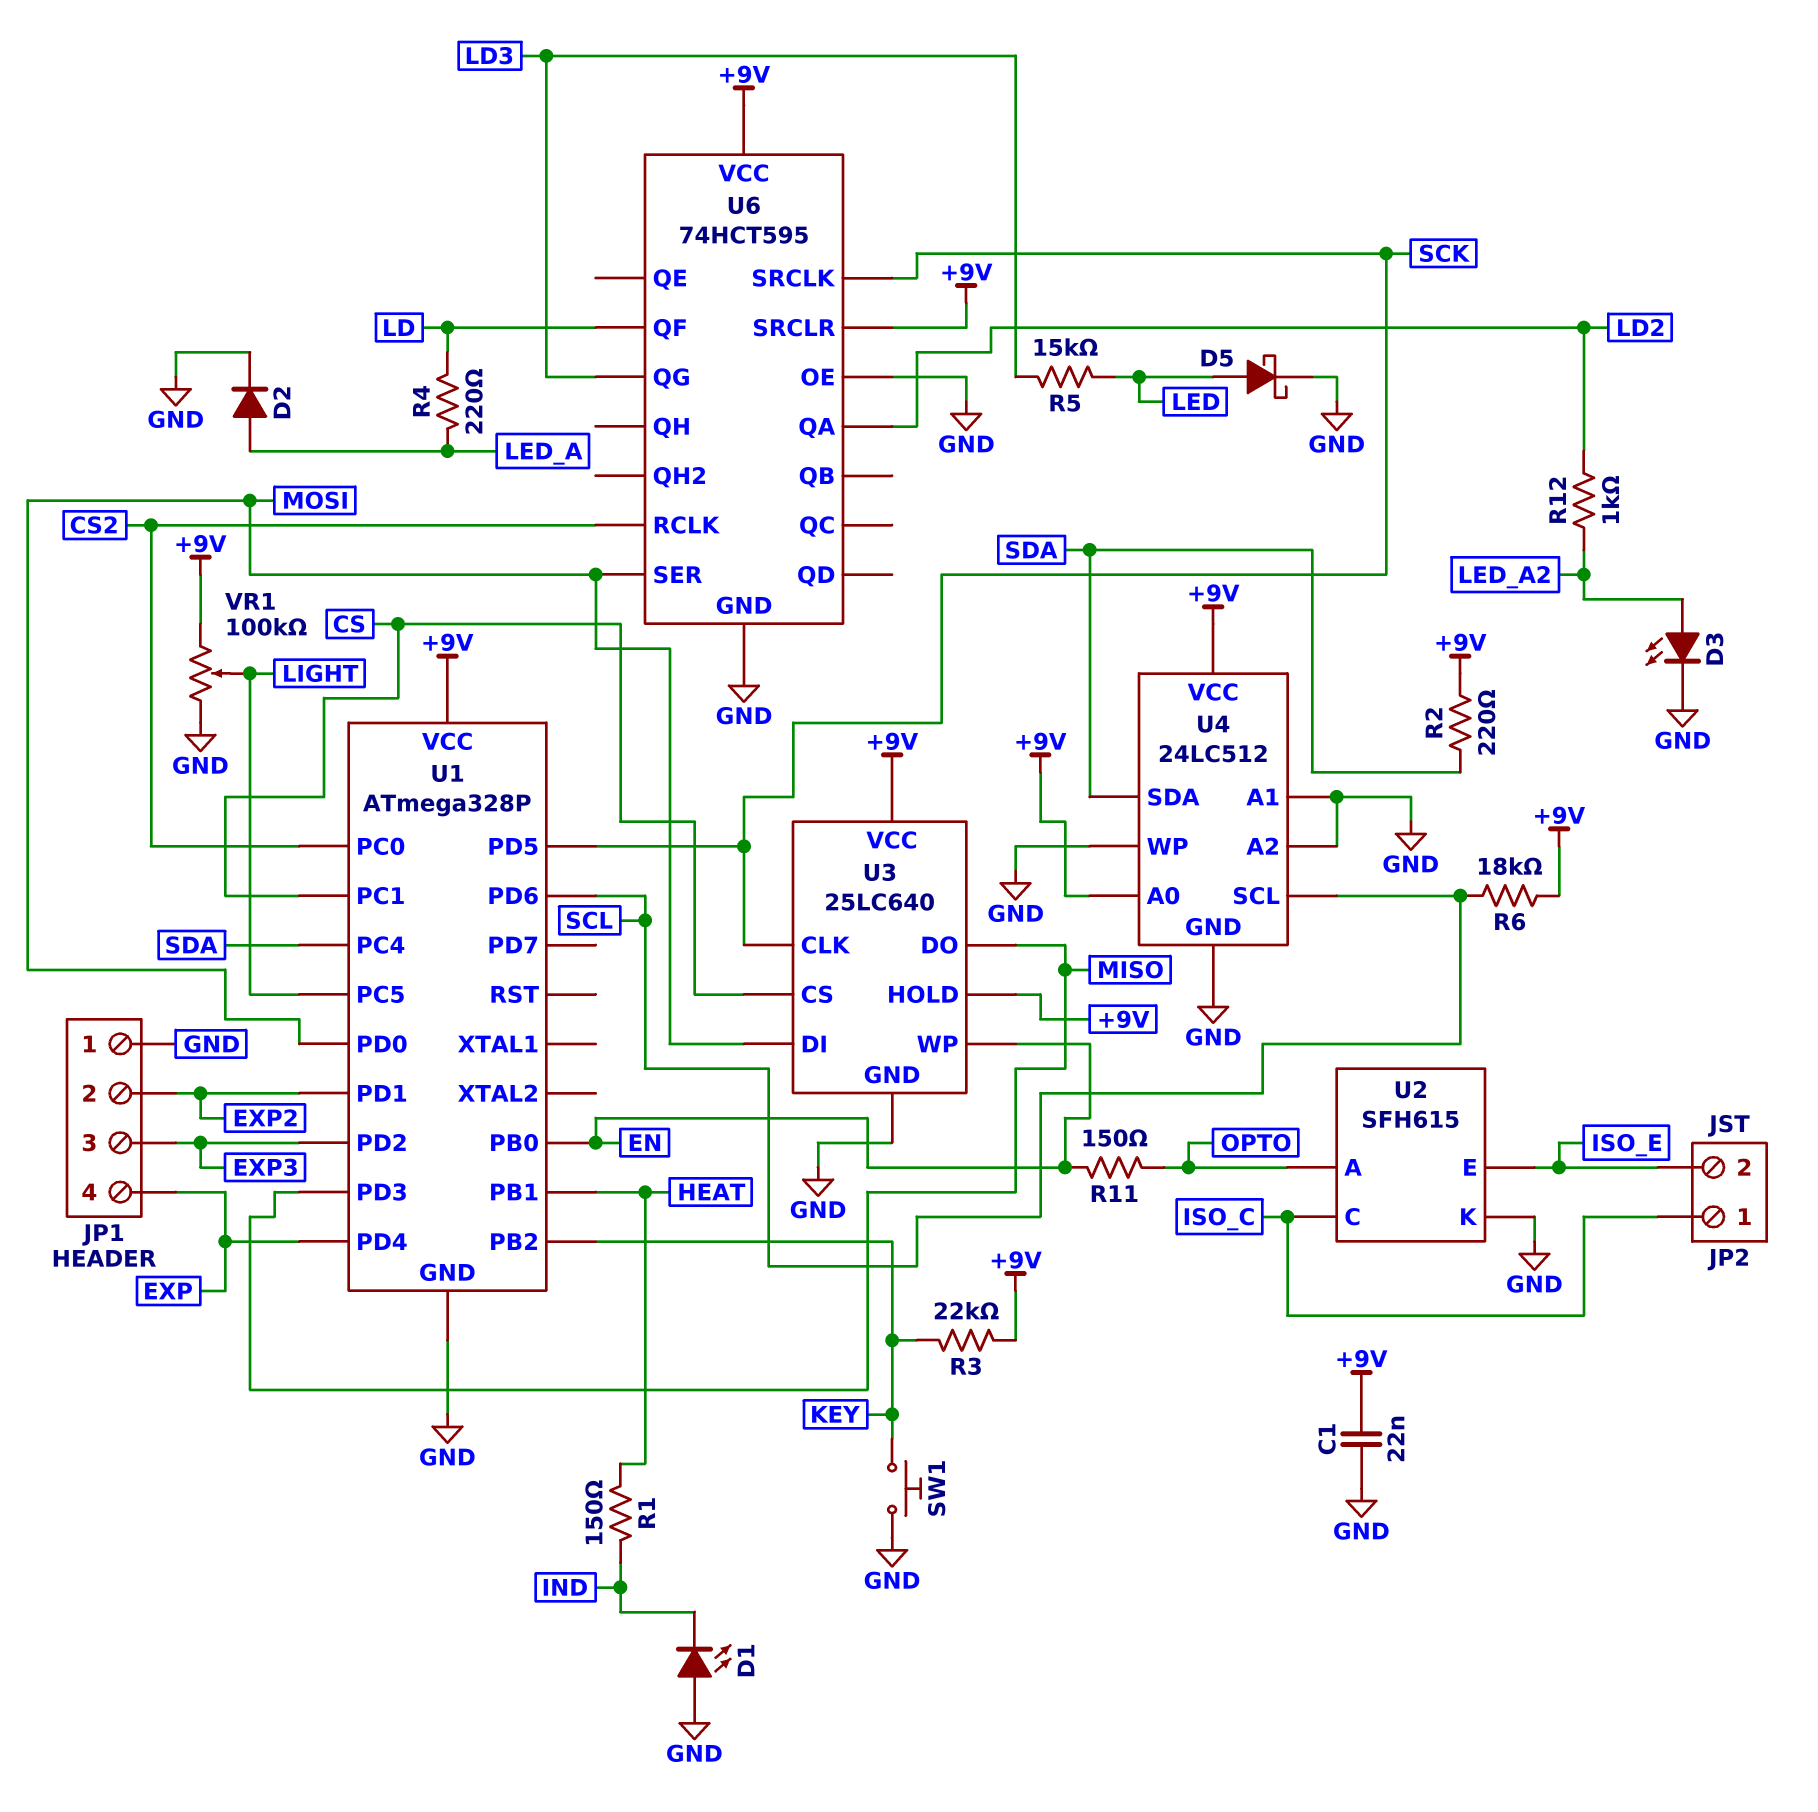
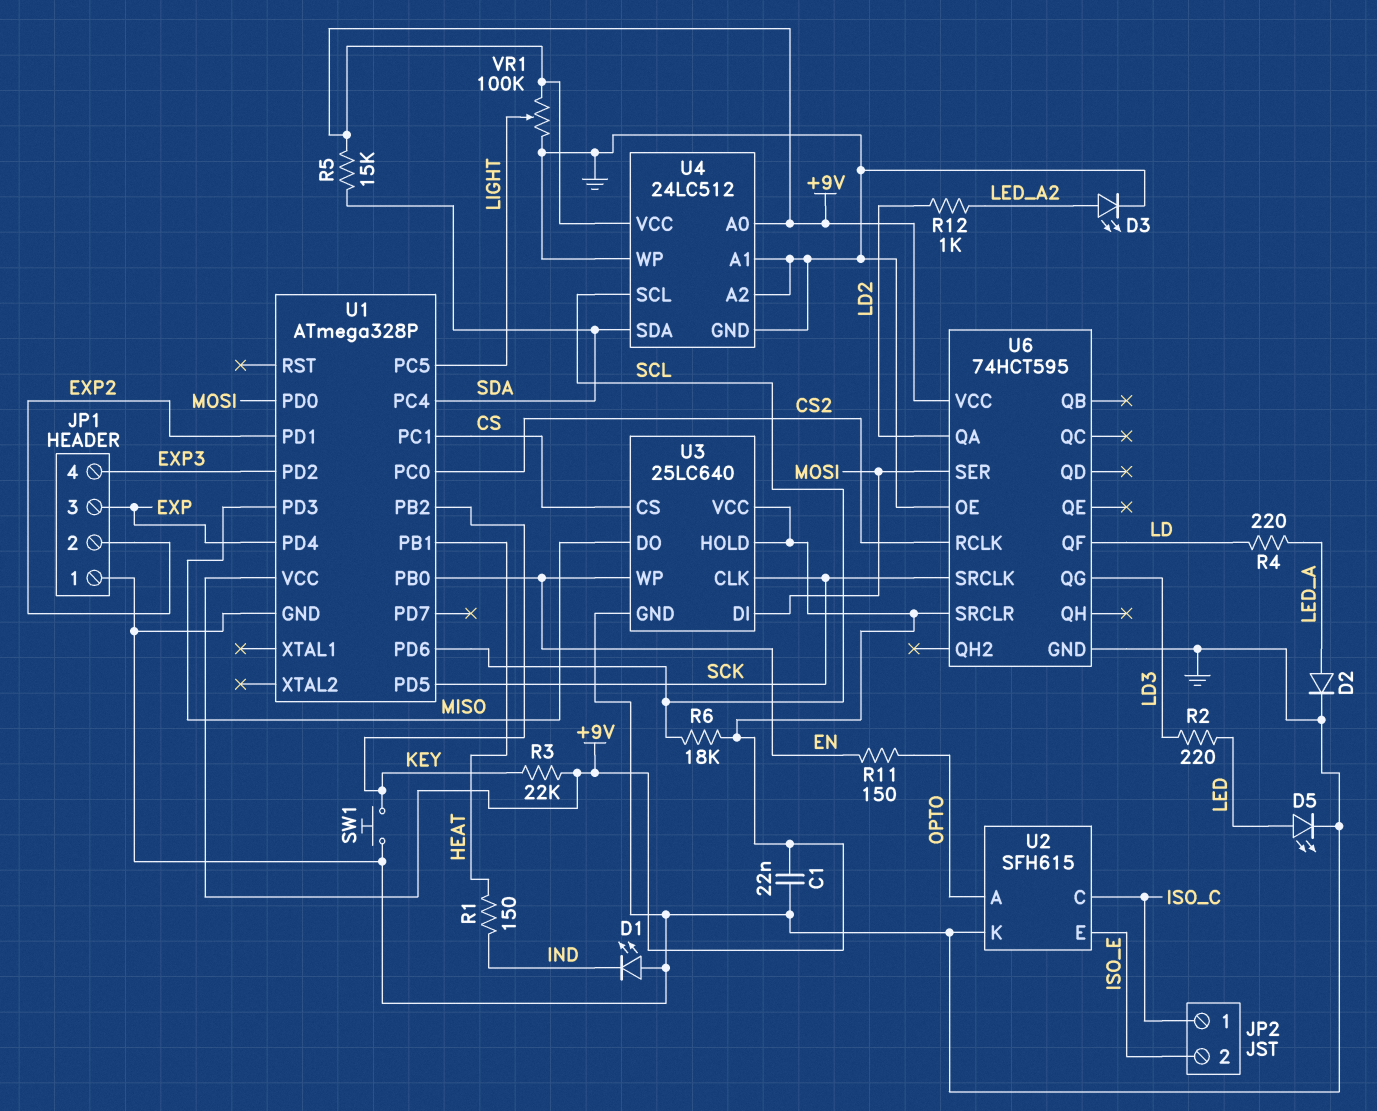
D5: schottky (A LED, K GND) -> LED (A LED, K GND)
JP1 pin 3: EXP3 -> EXP
JP1 pin 4: EXP -> EXP3
R2: 220 (+9V, SDA) -> 220 (LD3, LED)
R5: 15k (LD3, LED) -> 15k (+9V, SDA)

